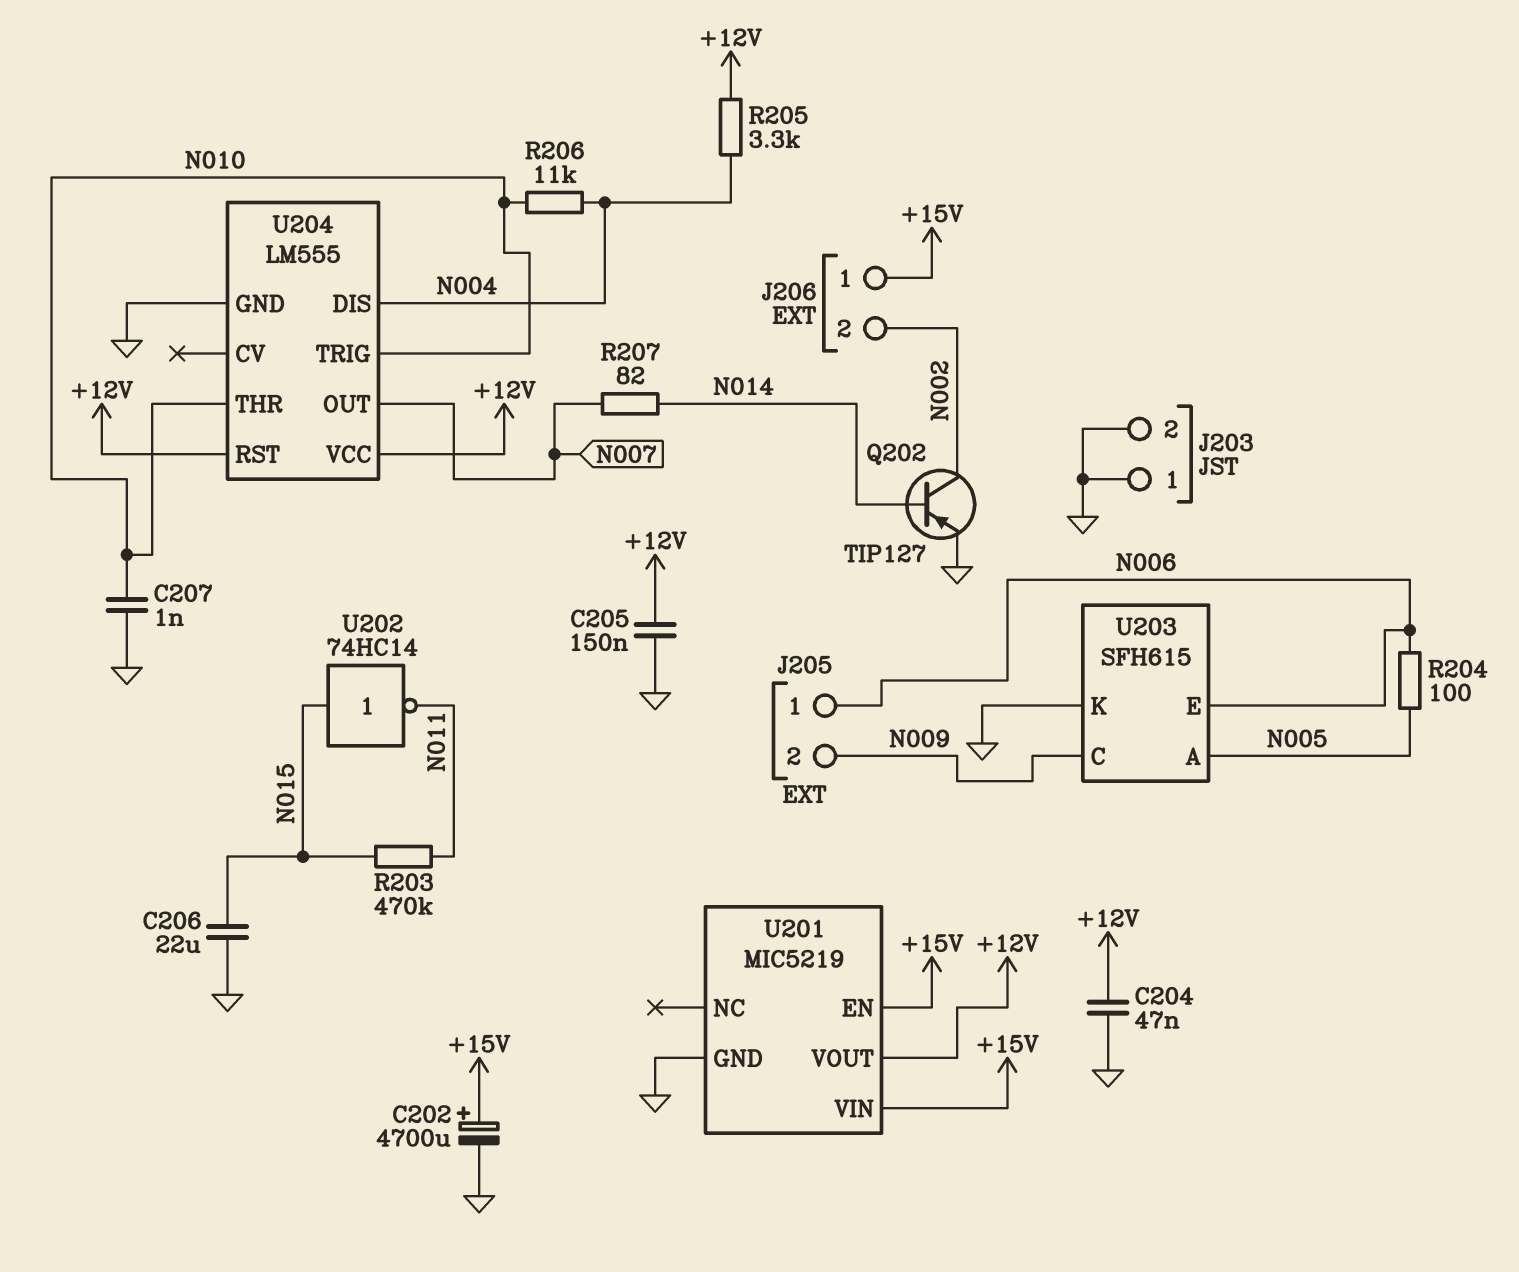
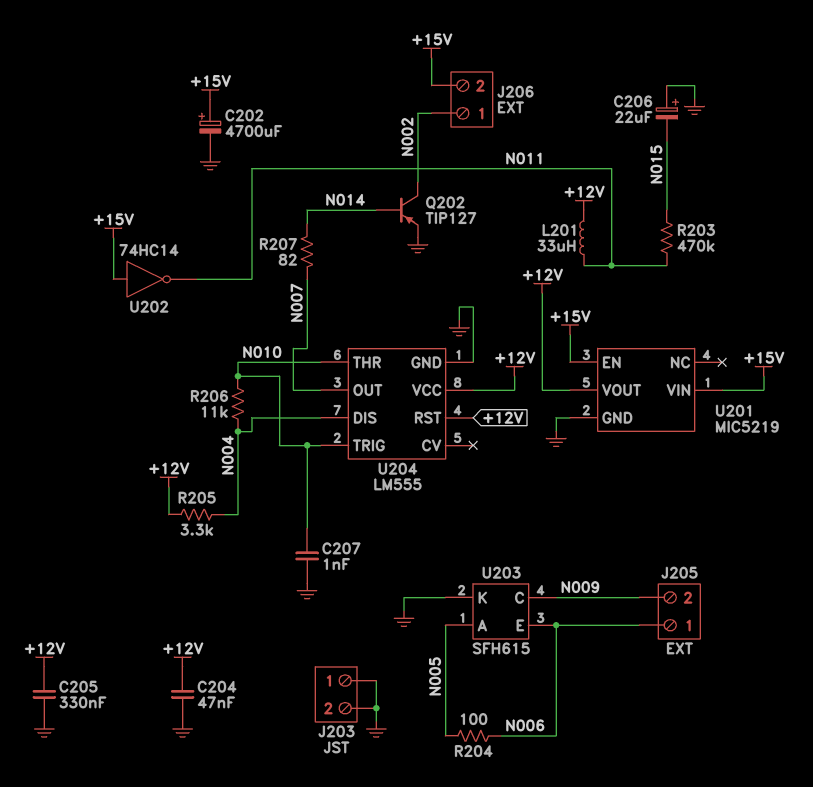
C205: 150nF (+12V, GND) -> 330nF (+12V, GND)
C206: 22uF (GND, N015) -> 22uF (plus GND, minus N015)
J206 pin 1: +15V -> N002
J206 pin 2: N002 -> +15V
L201: none -> 33uH (+12V, N011)
U202: NOT 74HC14 (in N015, out N011) -> NOT 74HC14 (in +15V, out N011)

